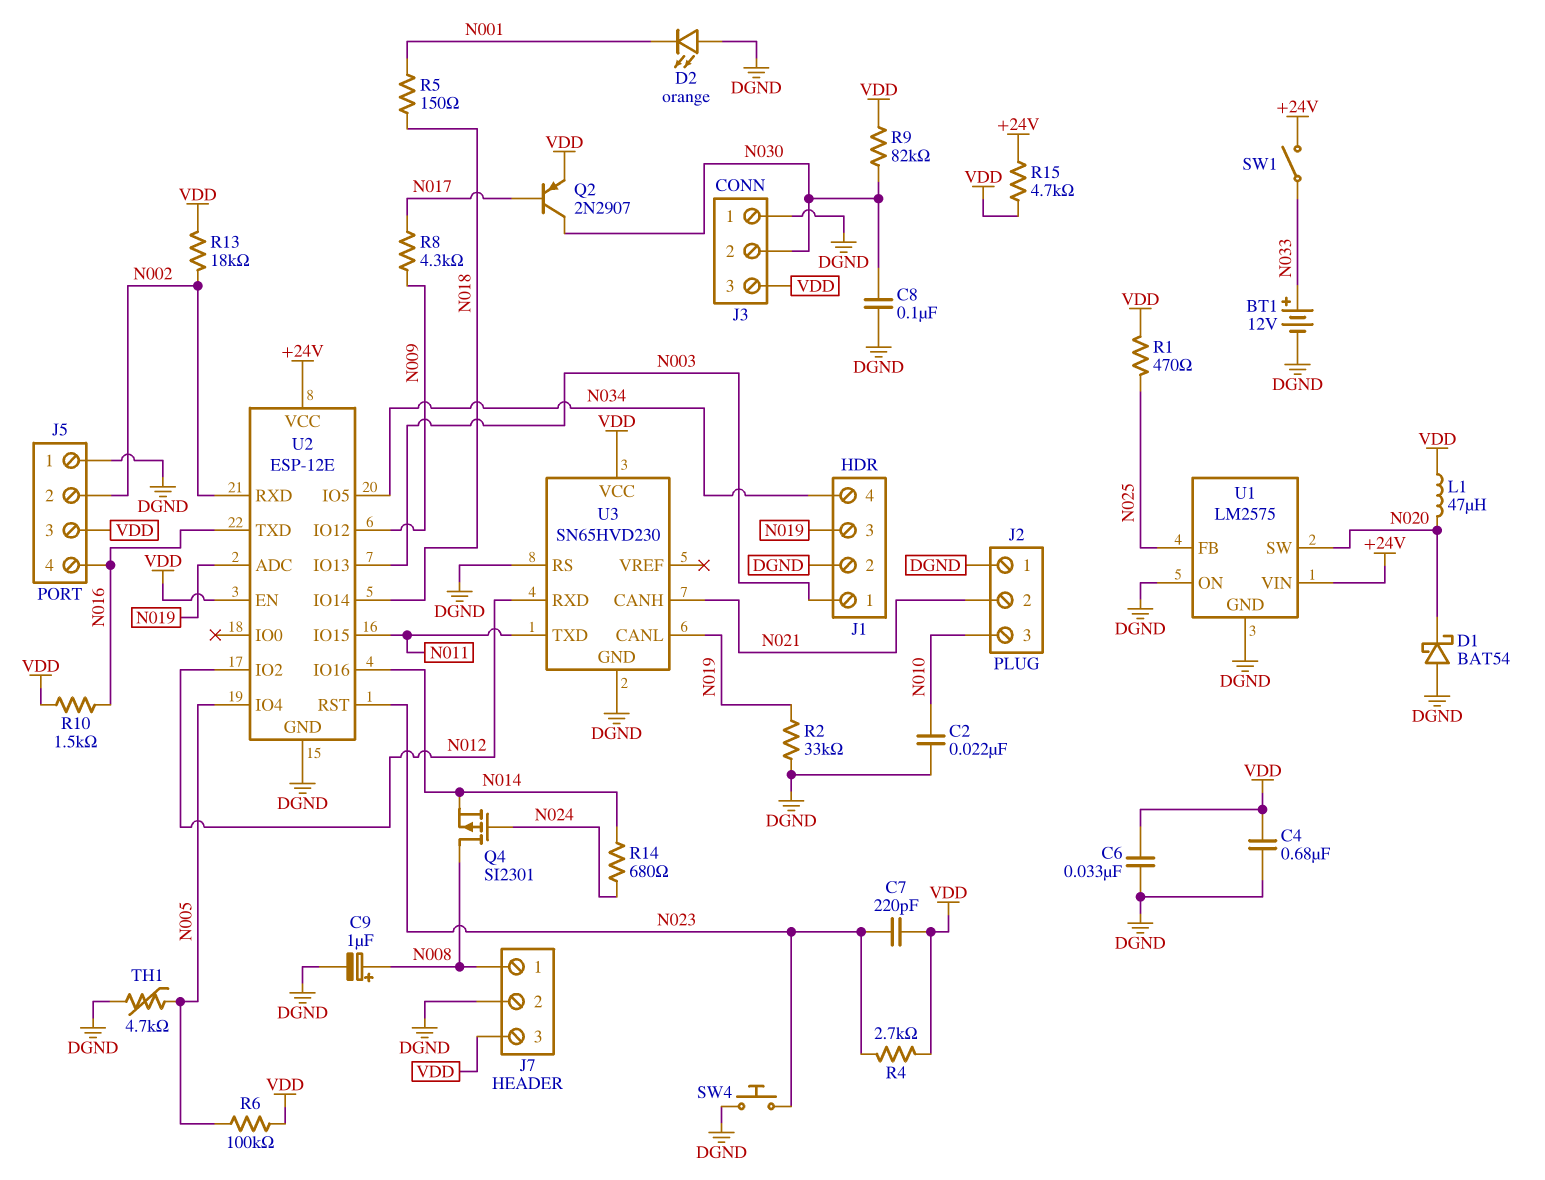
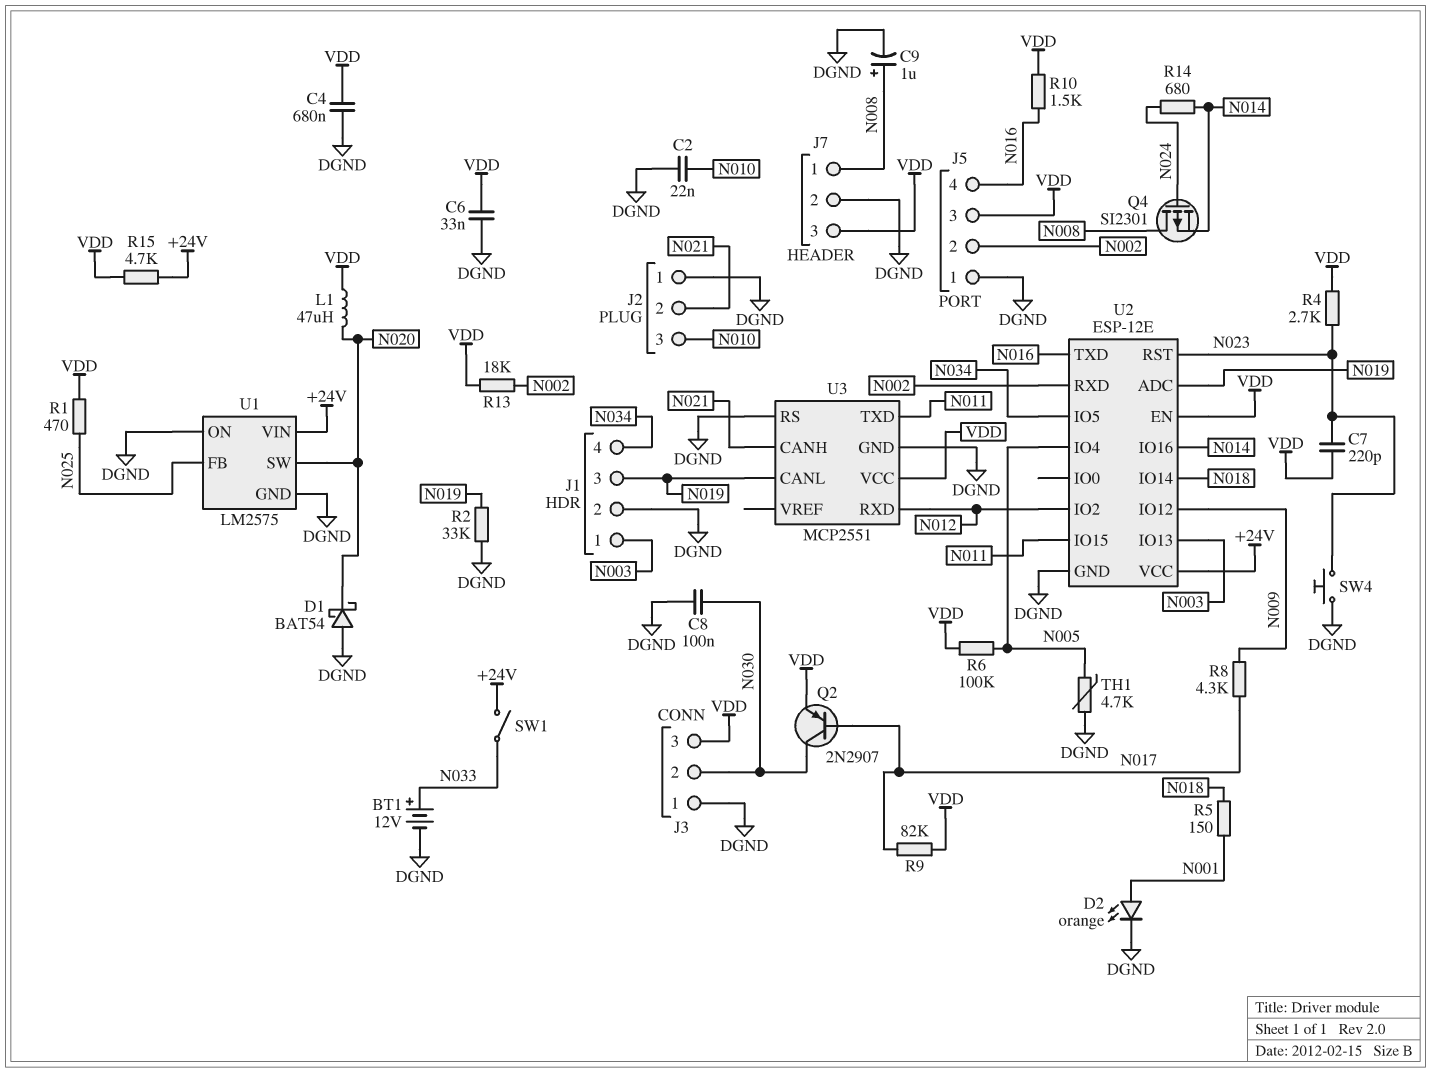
D2: LED orange (A DGND, K N001) -> LED orange (A N001, K DGND)
R9: 82k (N030, VDD) -> 82k (N017, VDD)
U3: SN65HVD230 -> MCP2551

